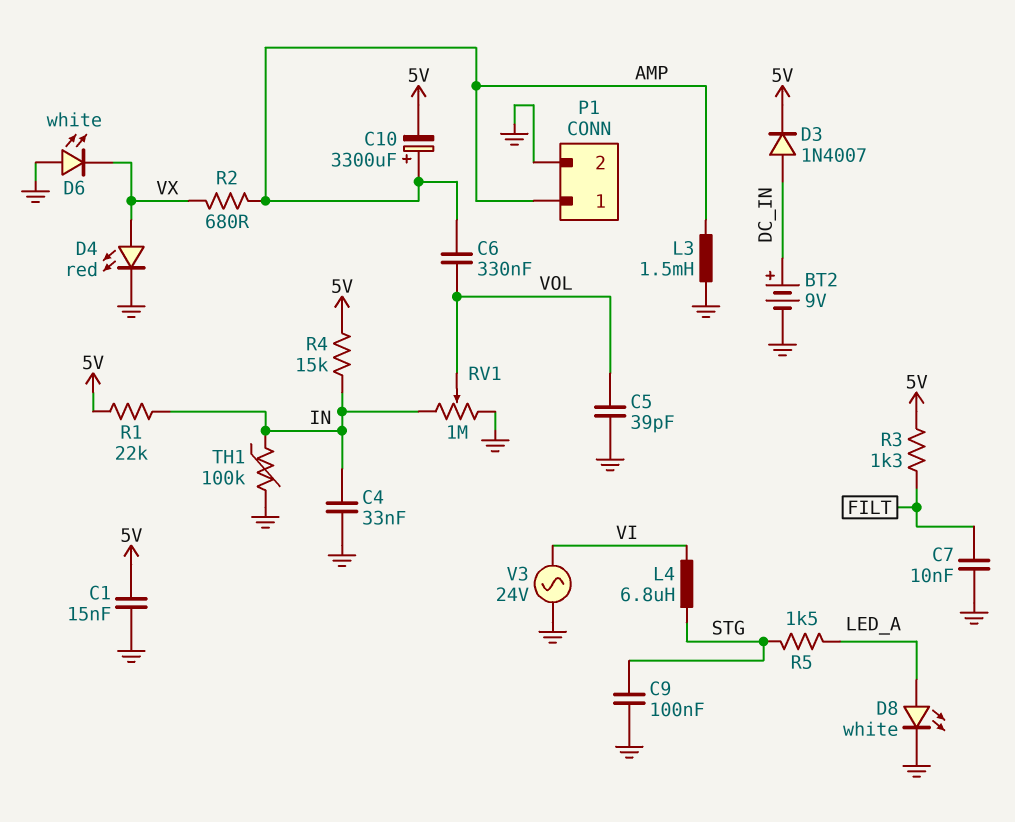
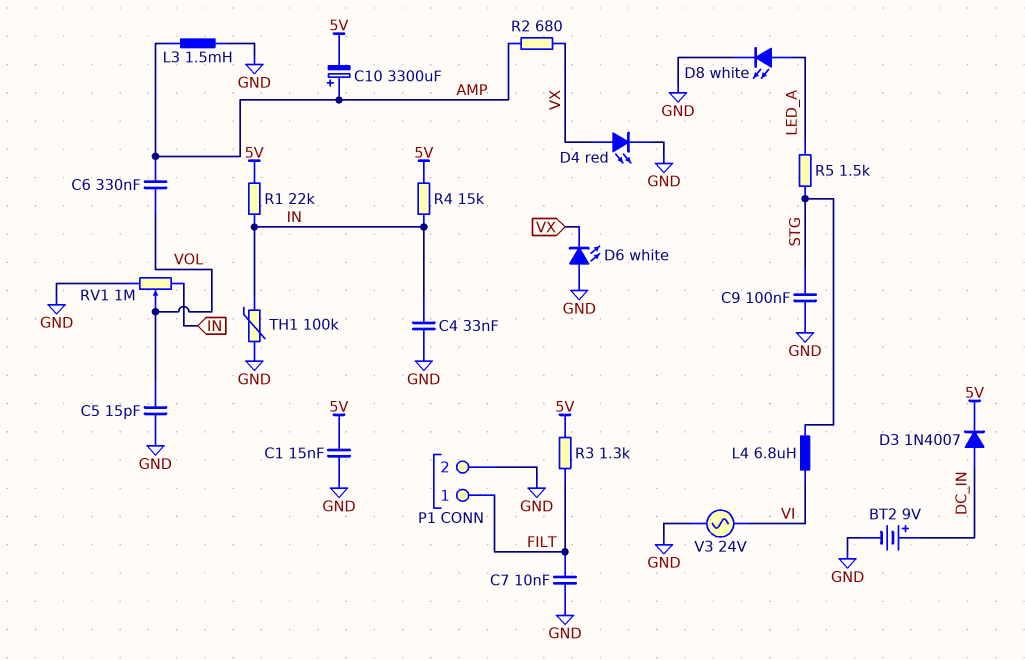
C5: 39pF (GND, VOL) -> 15pF (GND, VOL)
P1 pin 1: AMP -> FILT

